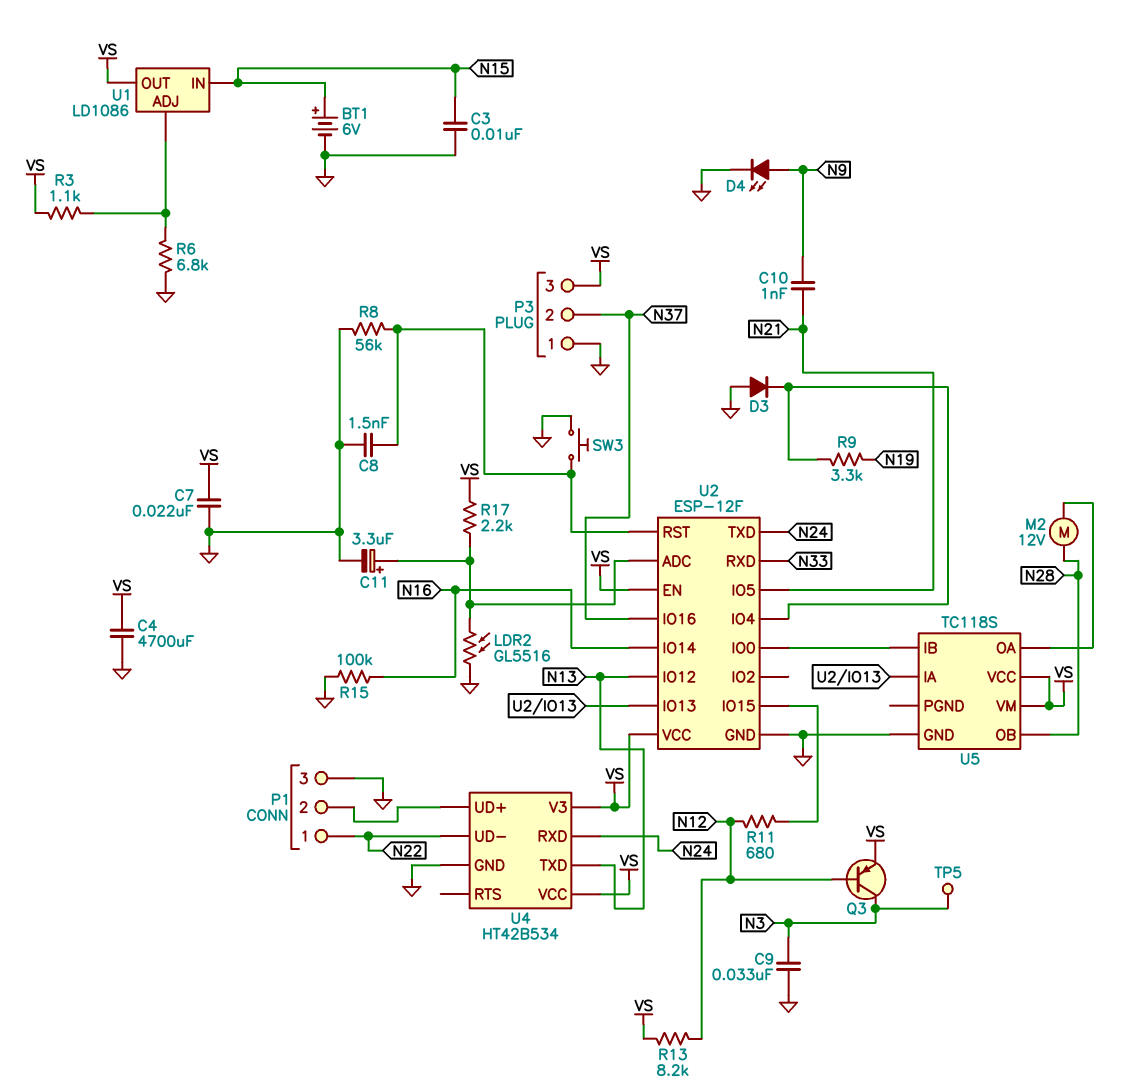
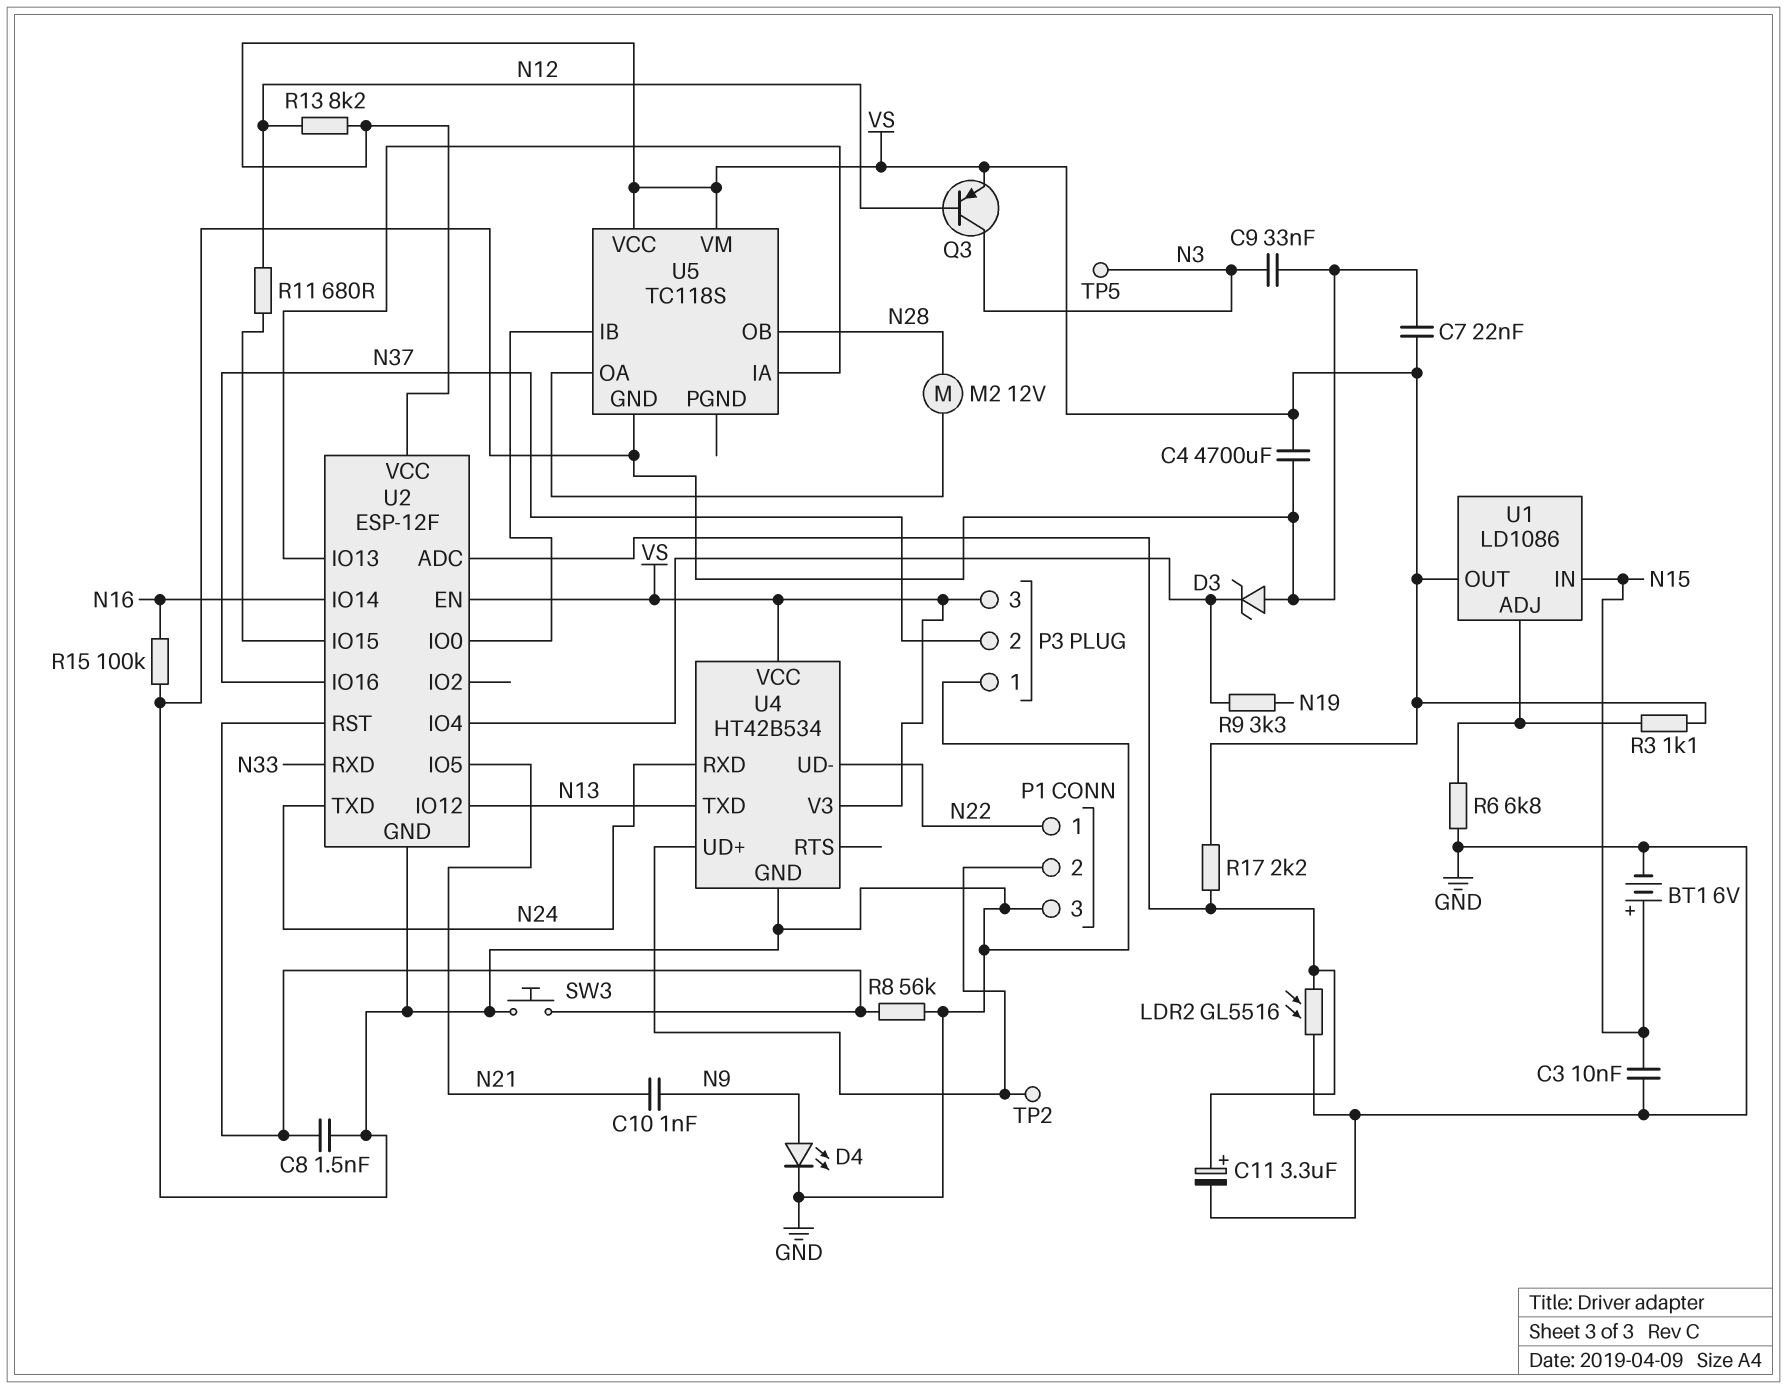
D3: diode (A GND, K U2/IO4) -> zener (A GND, K U2/IO4)
TP2: none -> test point (P1/2)

